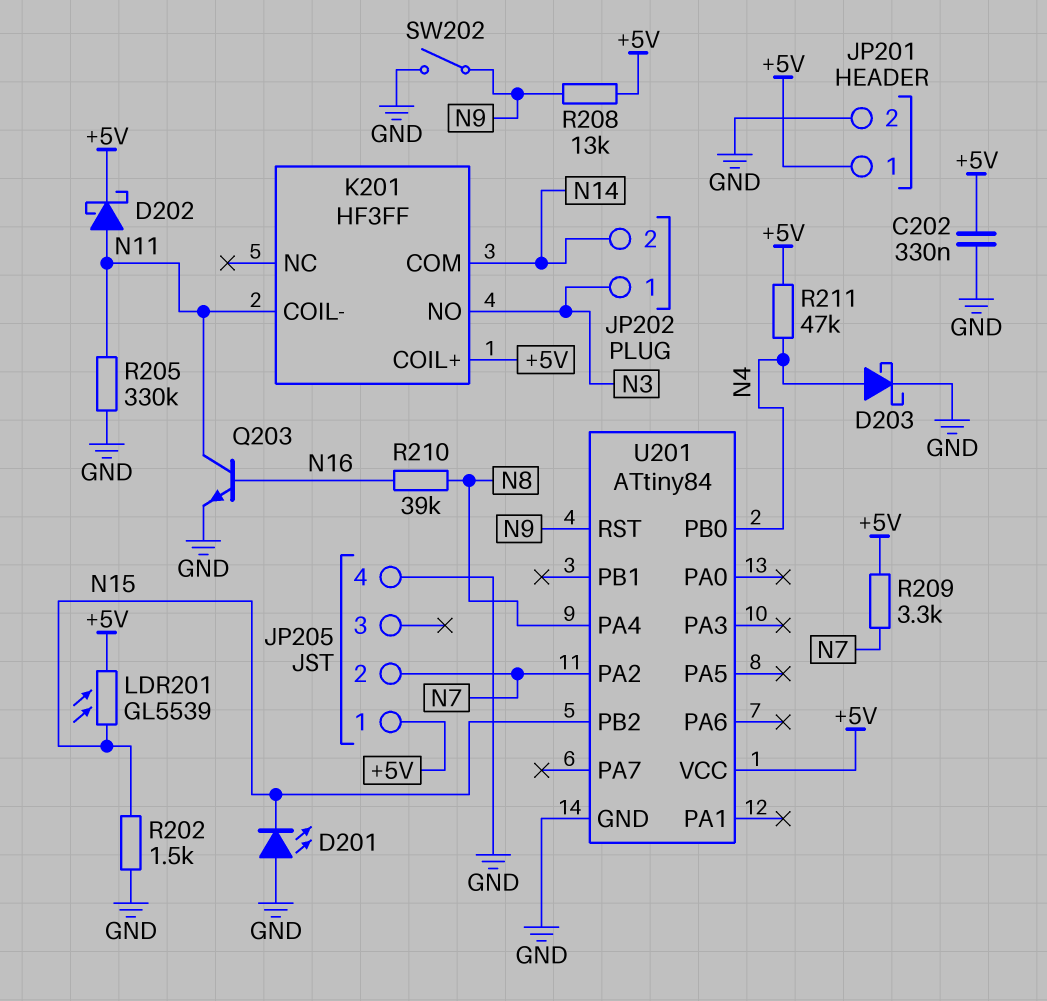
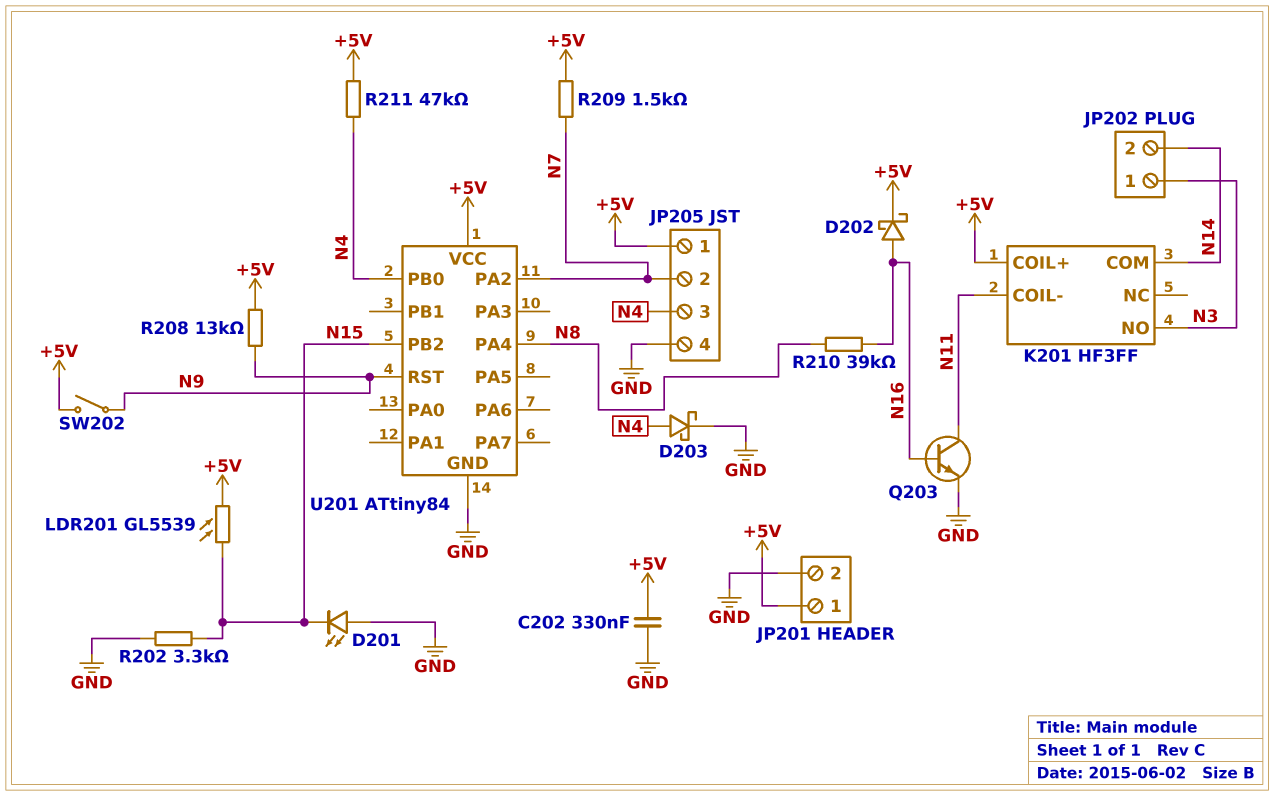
D202: schottky (A N11, K +5V) -> schottky (A N16, K +5V)
JP205 pin 3: none -> N4
R202: 1.5k (GND, N15) -> 3.3k (GND, N15)
R205: 330k (GND, N11) -> none
R209: 3.3k (+5V, N7) -> 1.5k (+5V, N7)
SW202: switch (GND, N9) -> switch (+5V, N9)

